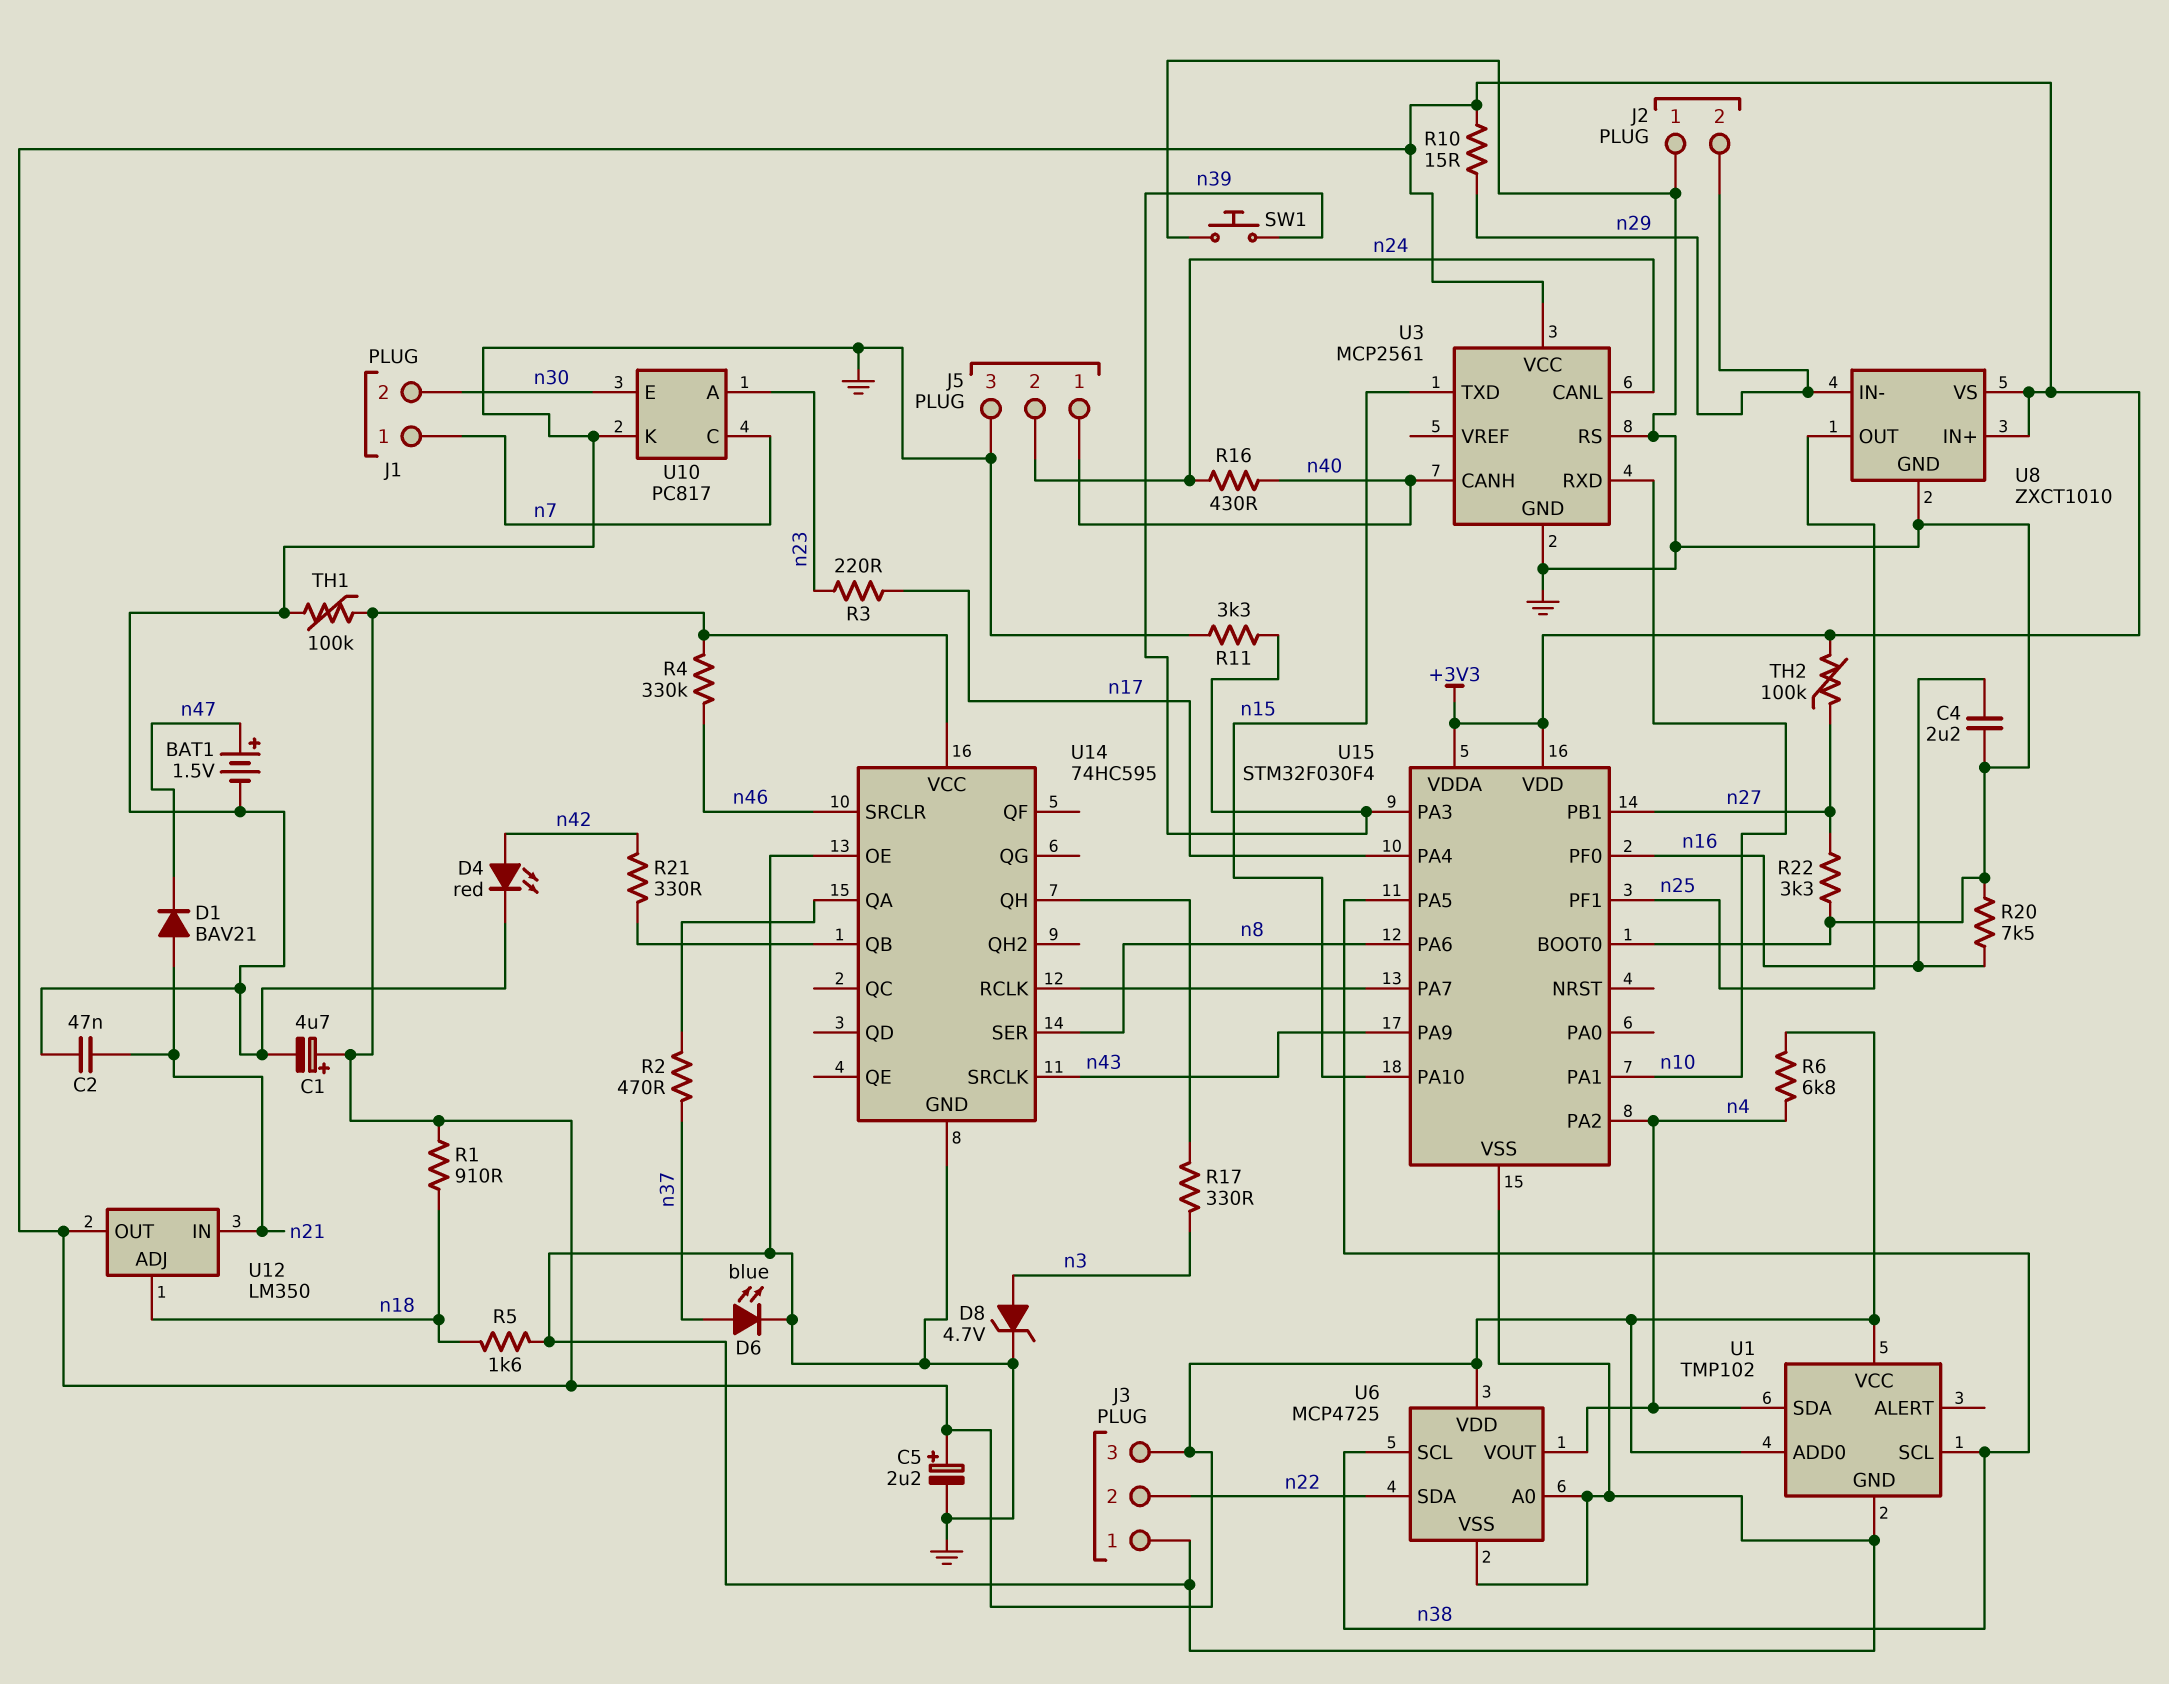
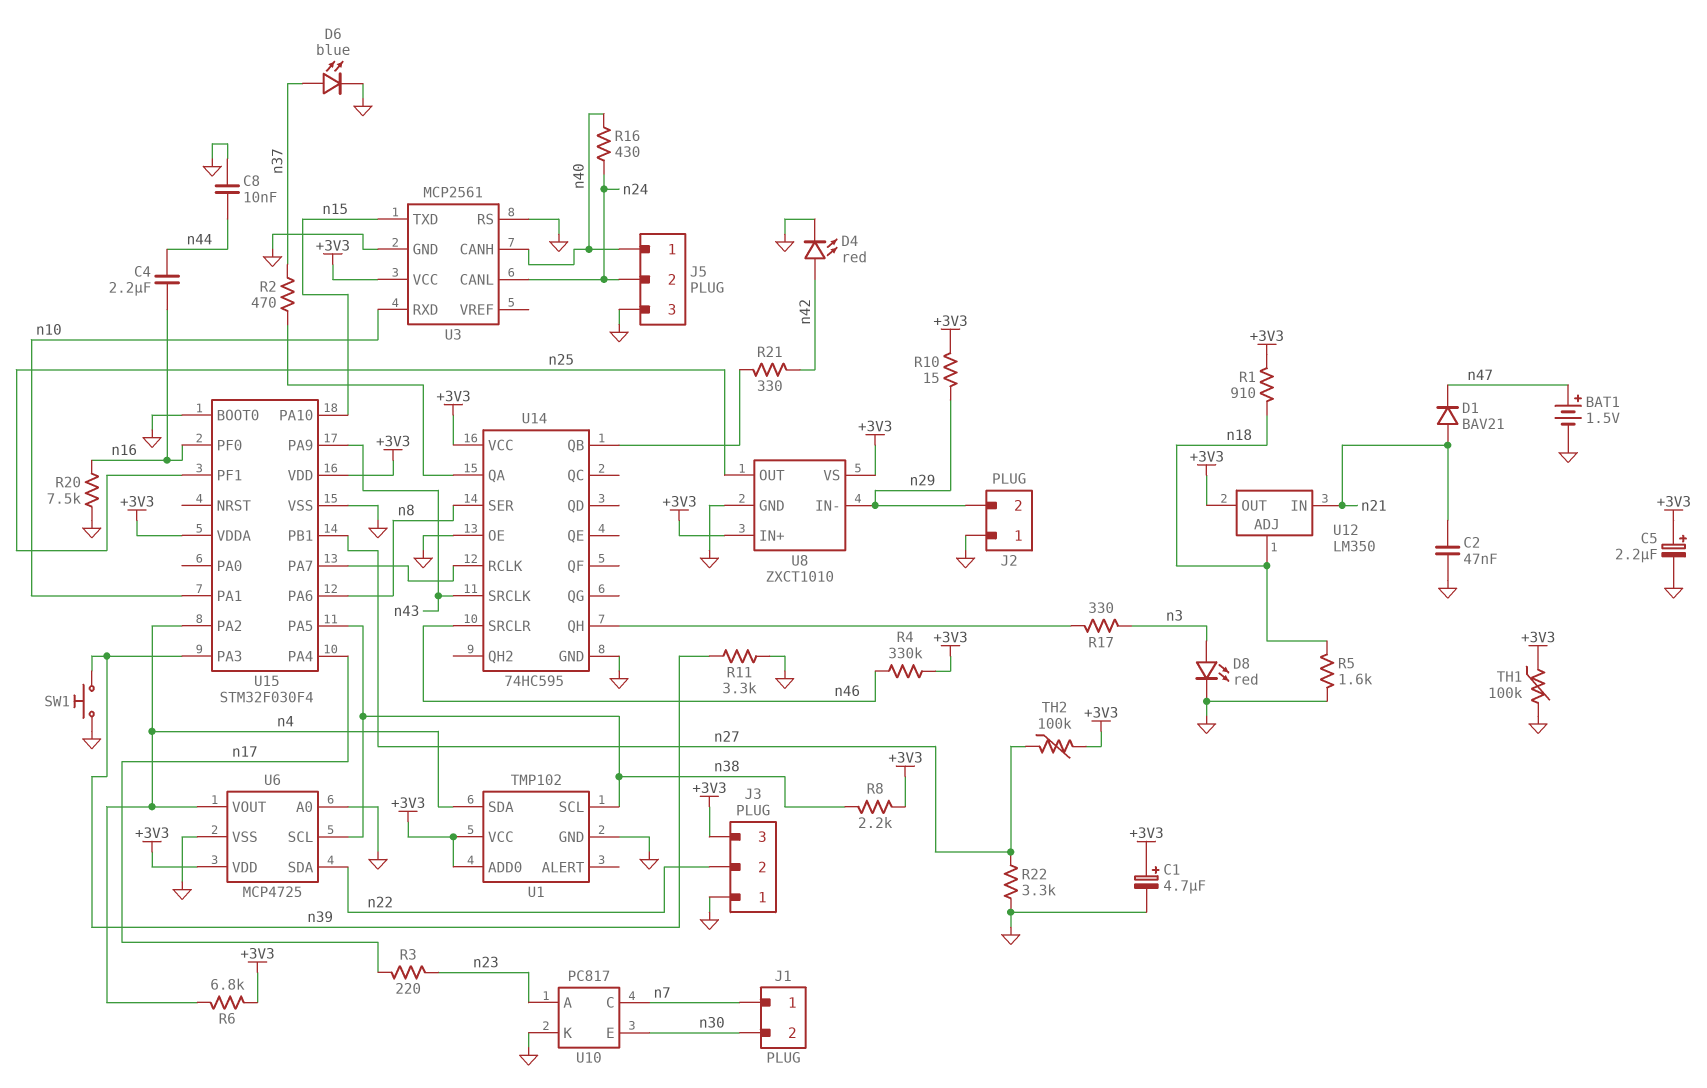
C4: 2.2uF (GND, n16) -> 2.2uF (n16, n44)
C8: none -> 10nF (GND, n44)
D8: zener 4.7V (A n3, K GND) -> LED red (A n3, K GND)
R8: none -> 2.2k (+3V3, n38)

